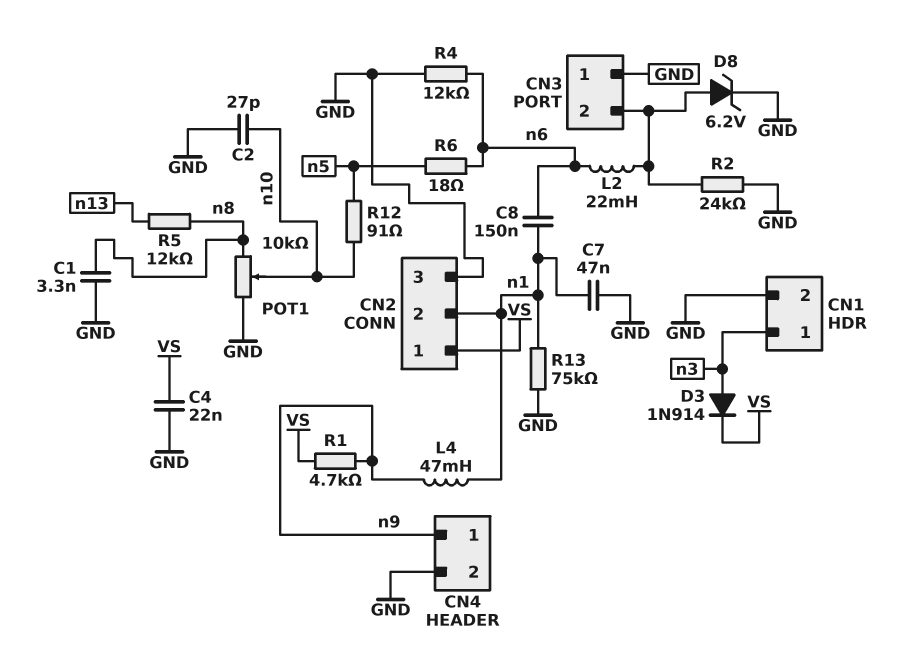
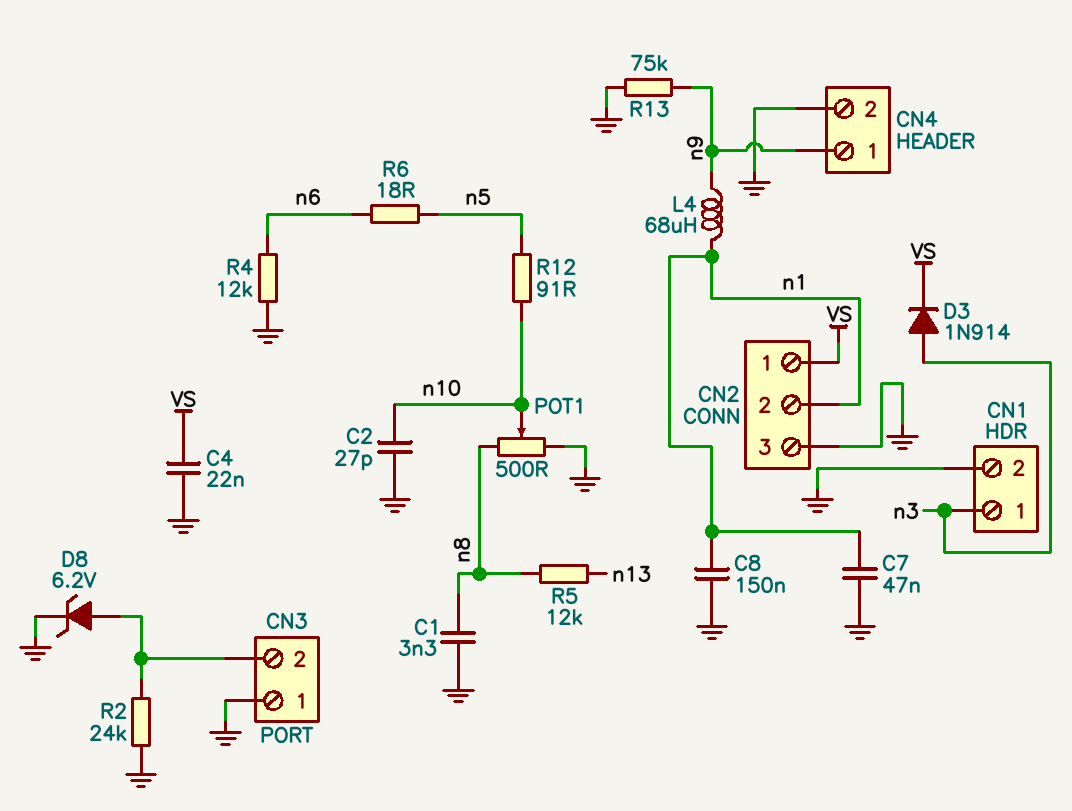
C8: 150nF (n1, n6) -> 150nF (GND, n1)
L2: 22mH (CN3/2, n6) -> none
L4: 47mH (n1, n9) -> 68uH (n1, n9)
POT1: 10k (GND, n8, wiper n10) -> 500 (GND, n8, wiper n10)
R1: 4.7k (VS, n9) -> none
R13: 75k (GND, n1) -> 75k (GND, n9)

